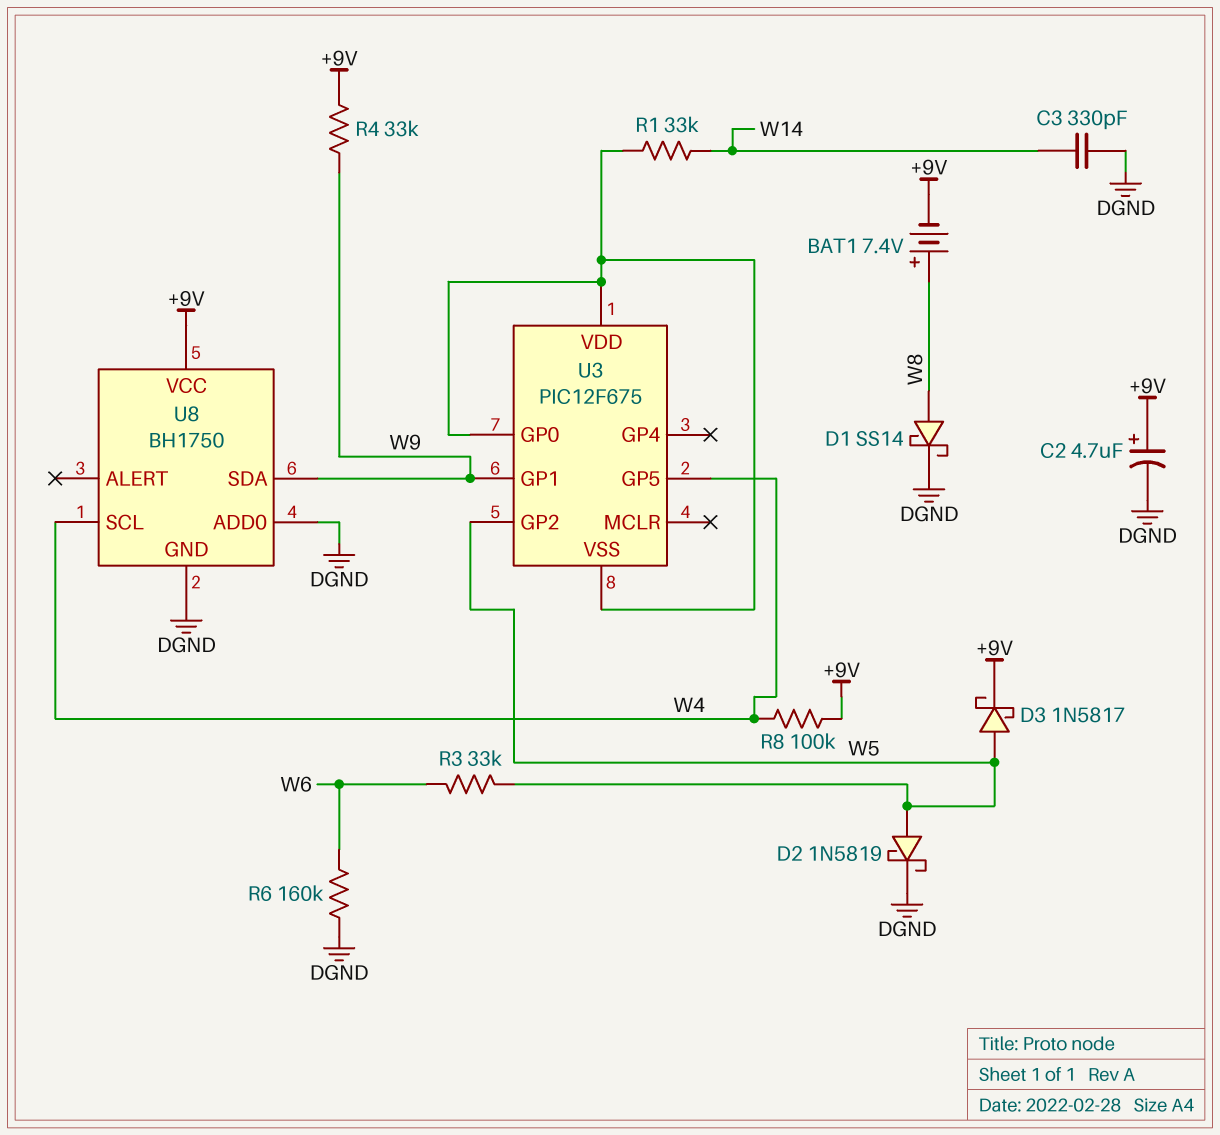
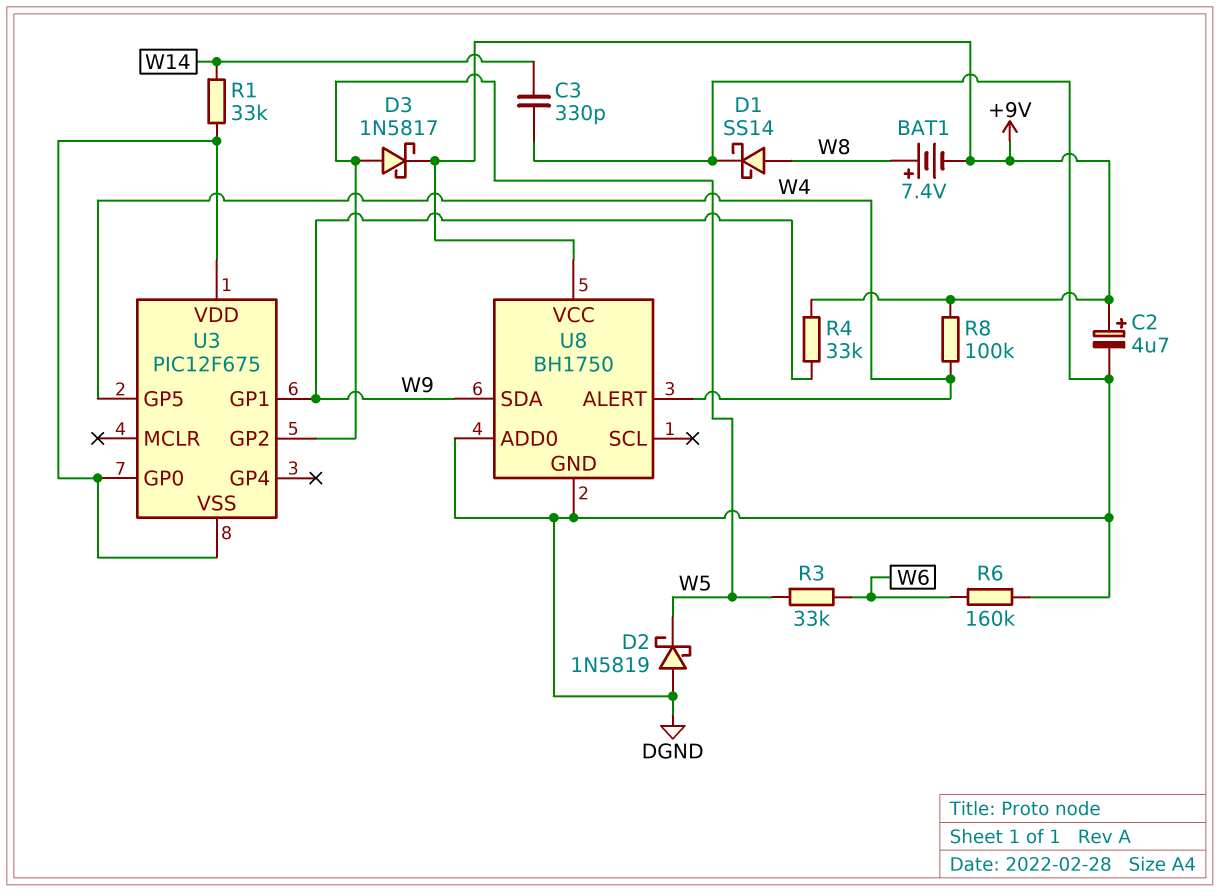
D2: schottky 1N5819 (A W5, K DGND) -> schottky 1N5819 (A DGND, K W5)
U8 pin ALERT: none -> W4
U8 pin SCL: W4 -> none

